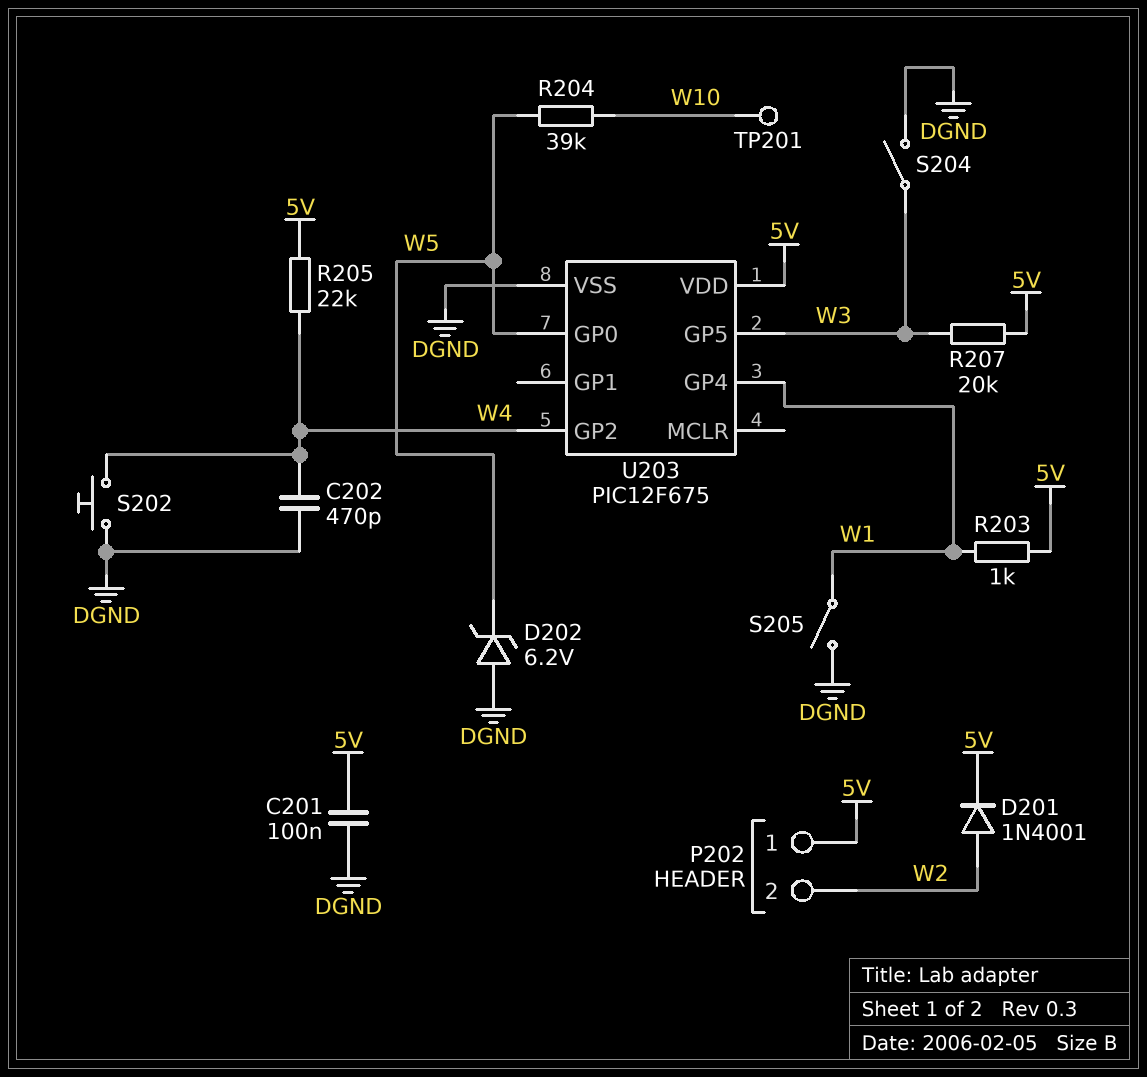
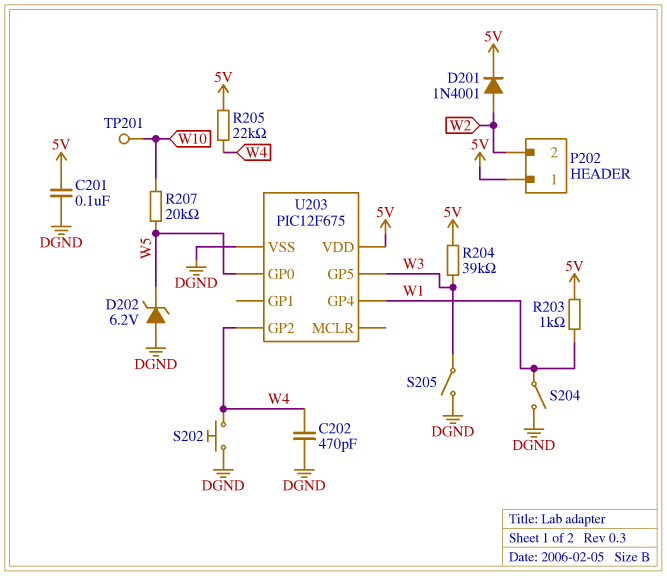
R204: 39k (W5, W10) -> 39k (5V, W3)
R207: 20k (5V, W3) -> 20k (W5, W10)
S204: switch (DGND, W3) -> switch (DGND, W1)
S205: switch (DGND, W1) -> switch (DGND, W3)

